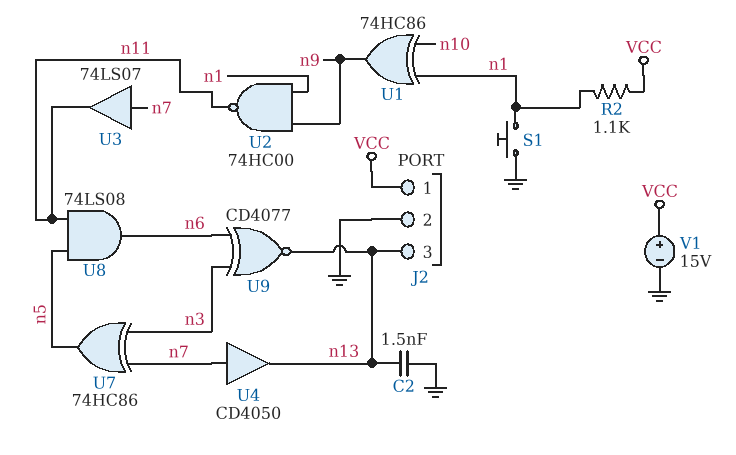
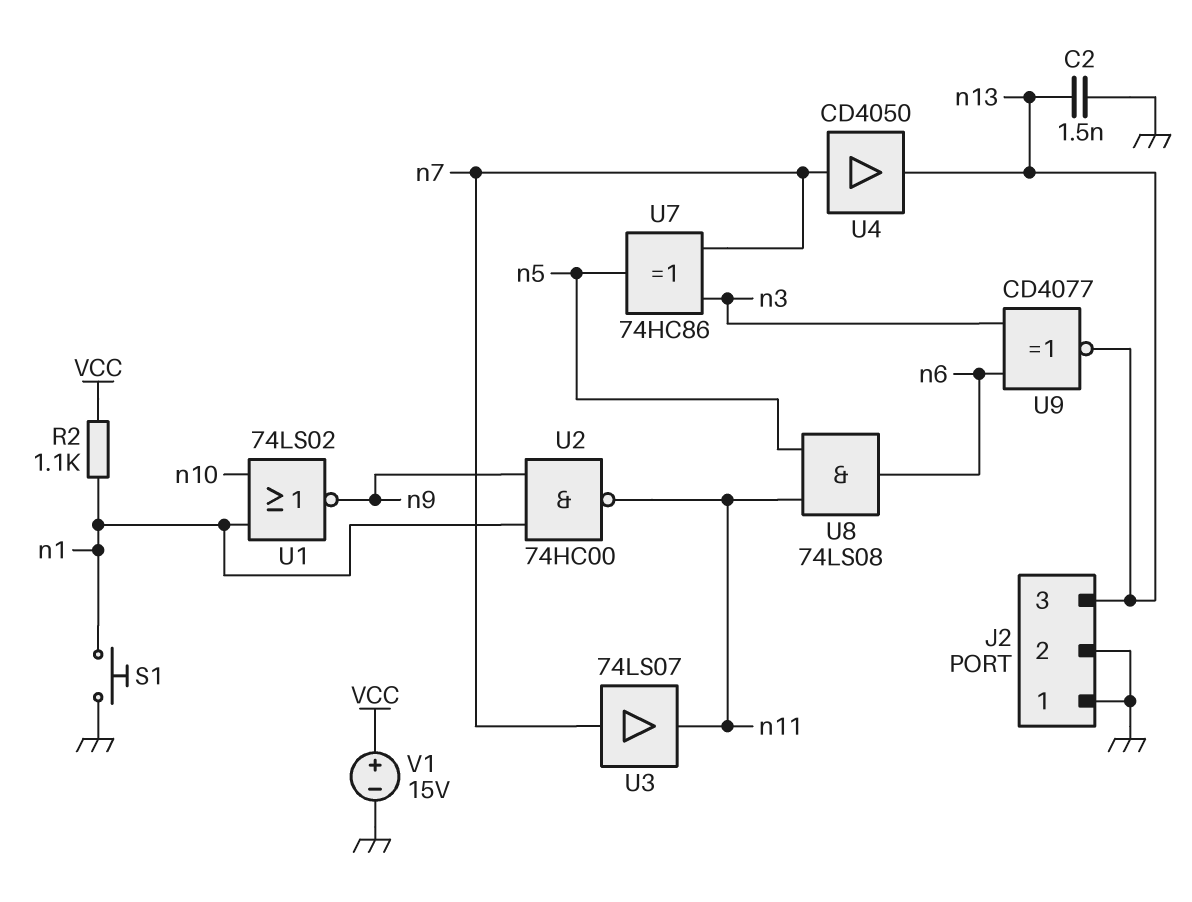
J2 pin 1: VCC -> GND
U1: XOR 74HC86 (in n1, in n10, out n9) -> NOR 74LS02 (in n1, in n10, out n9)

